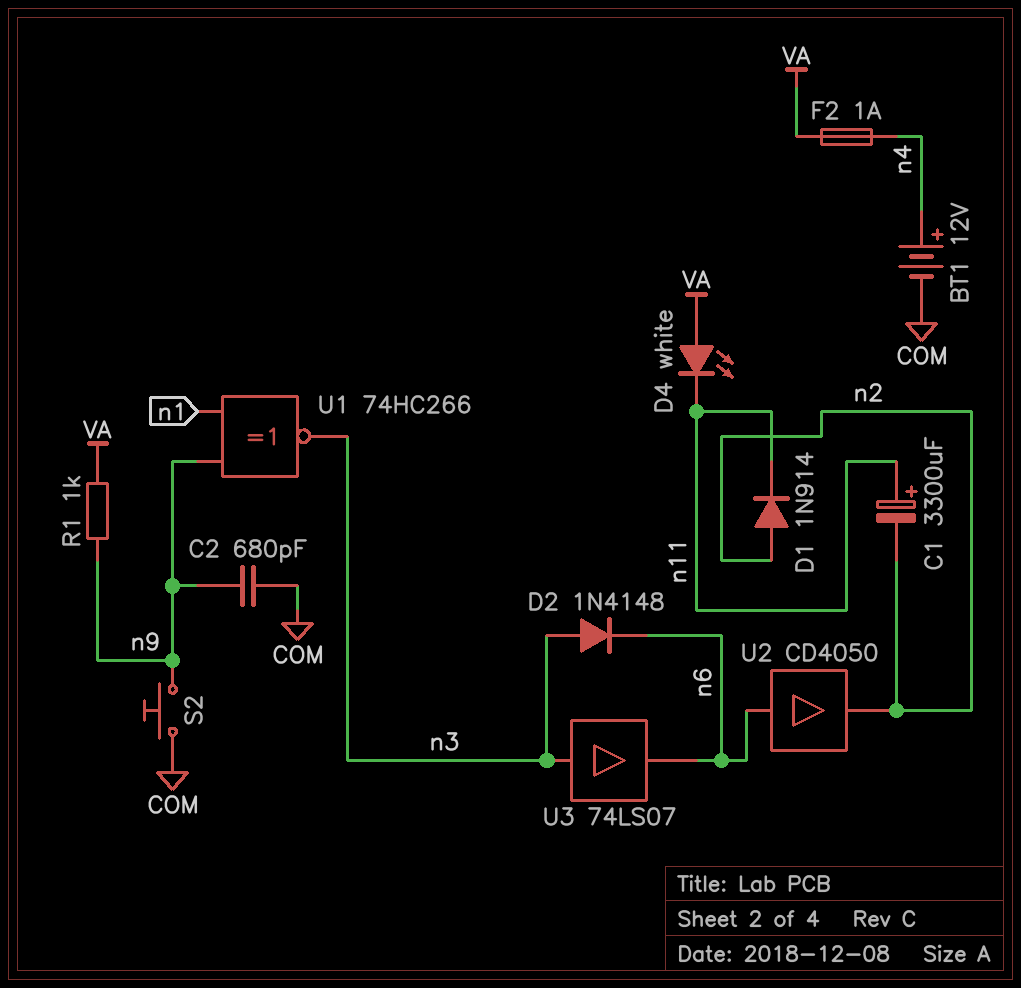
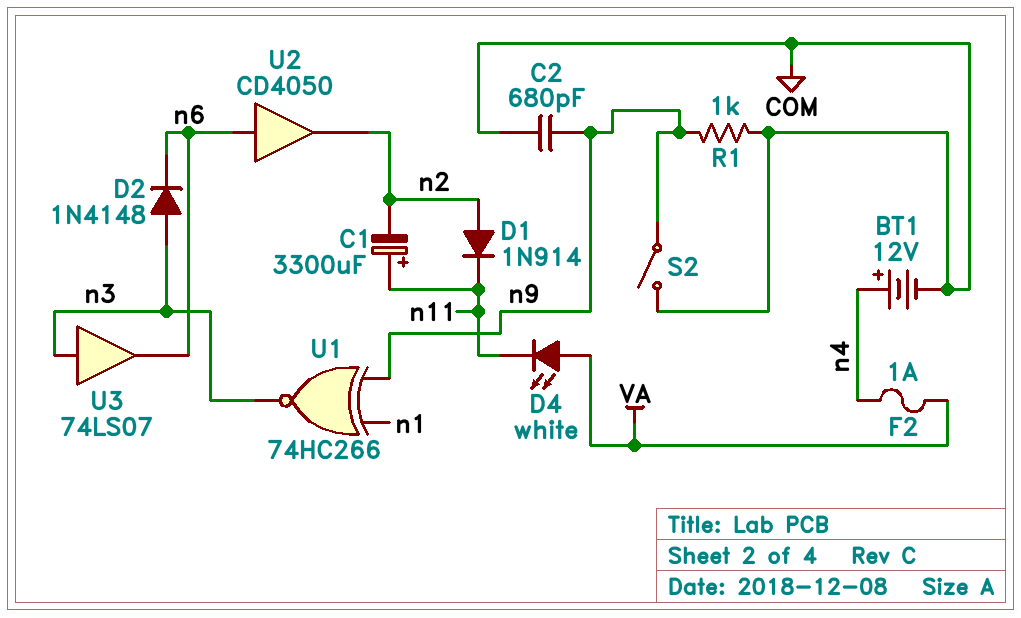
R1: 1k (VA, n9) -> 1k (COM, n9)
S2: button (COM, n9) -> switch (COM, n9)

